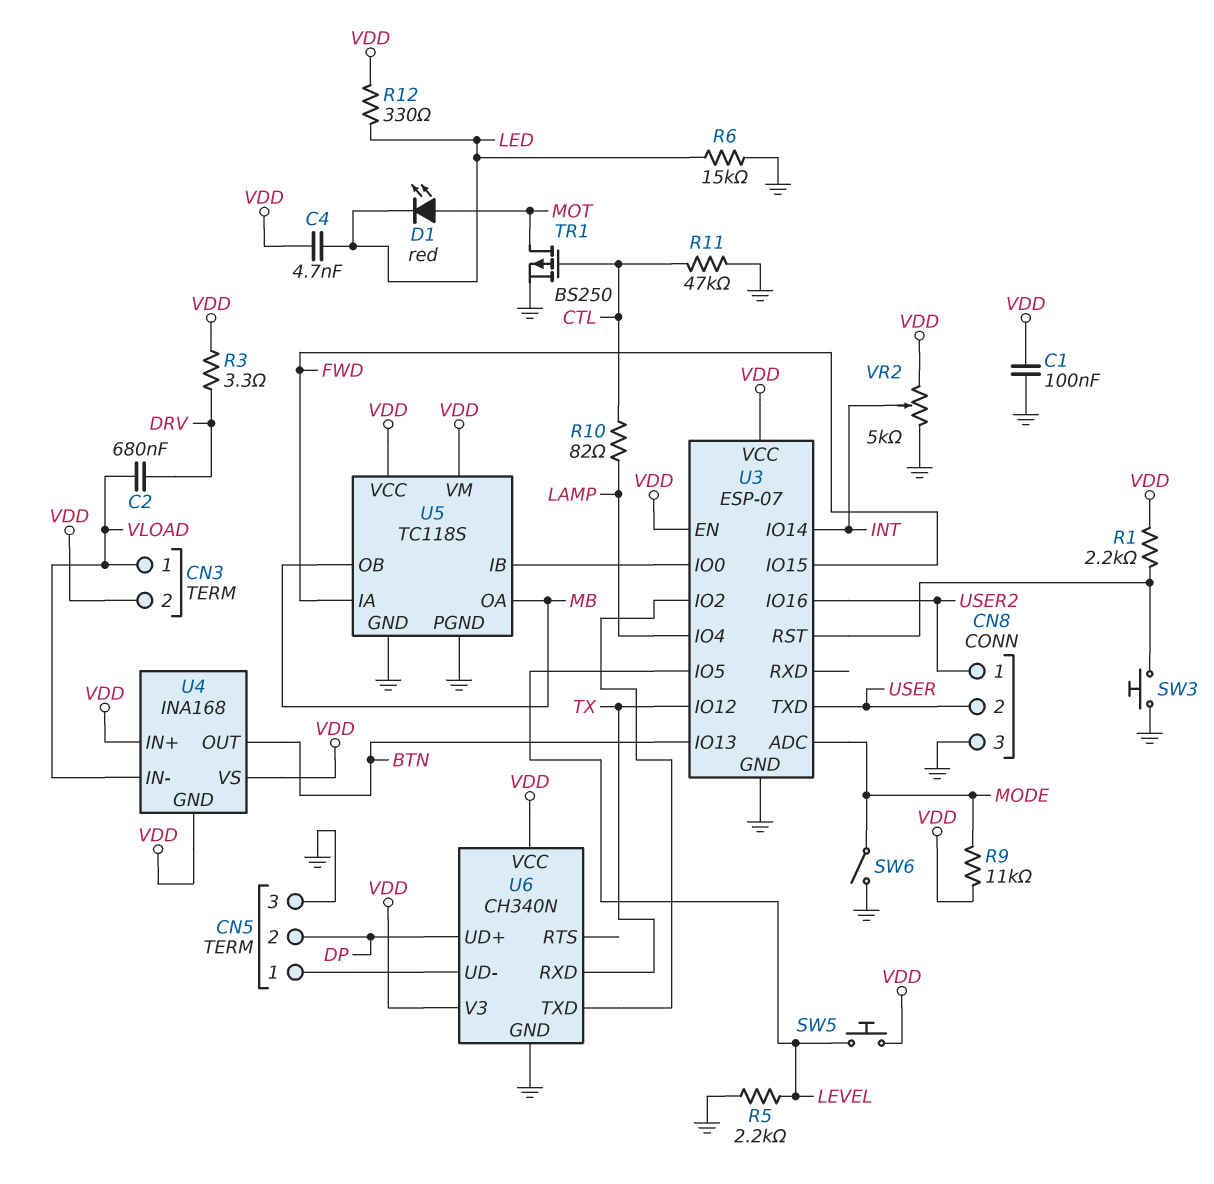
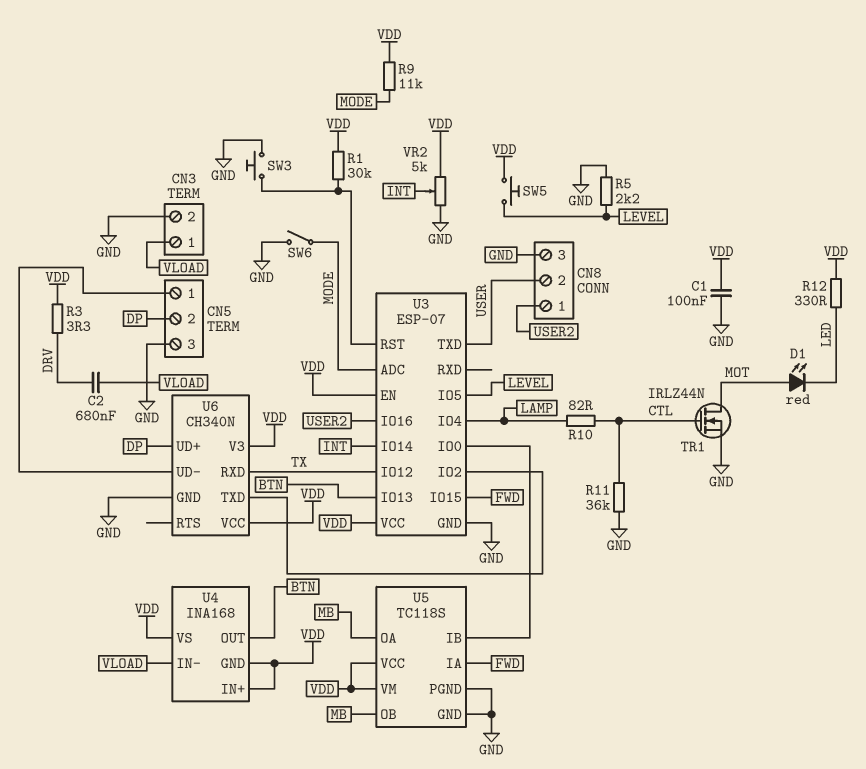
C4: 4.7nF (LED, VDD) -> none
CN3 pin 2: VDD -> GND
R1: 2.2k (U3/RST, VDD) -> 30k (U3/RST, VDD)
R6: 15k (GND, LED) -> none
R11: 47k (CTL, GND) -> 36k (CTL, GND)
TR1: PMOS BS250 (G CTL, D MOT, S GND) -> NMOS IRLZ44N (G CTL, D MOT, S GND)

